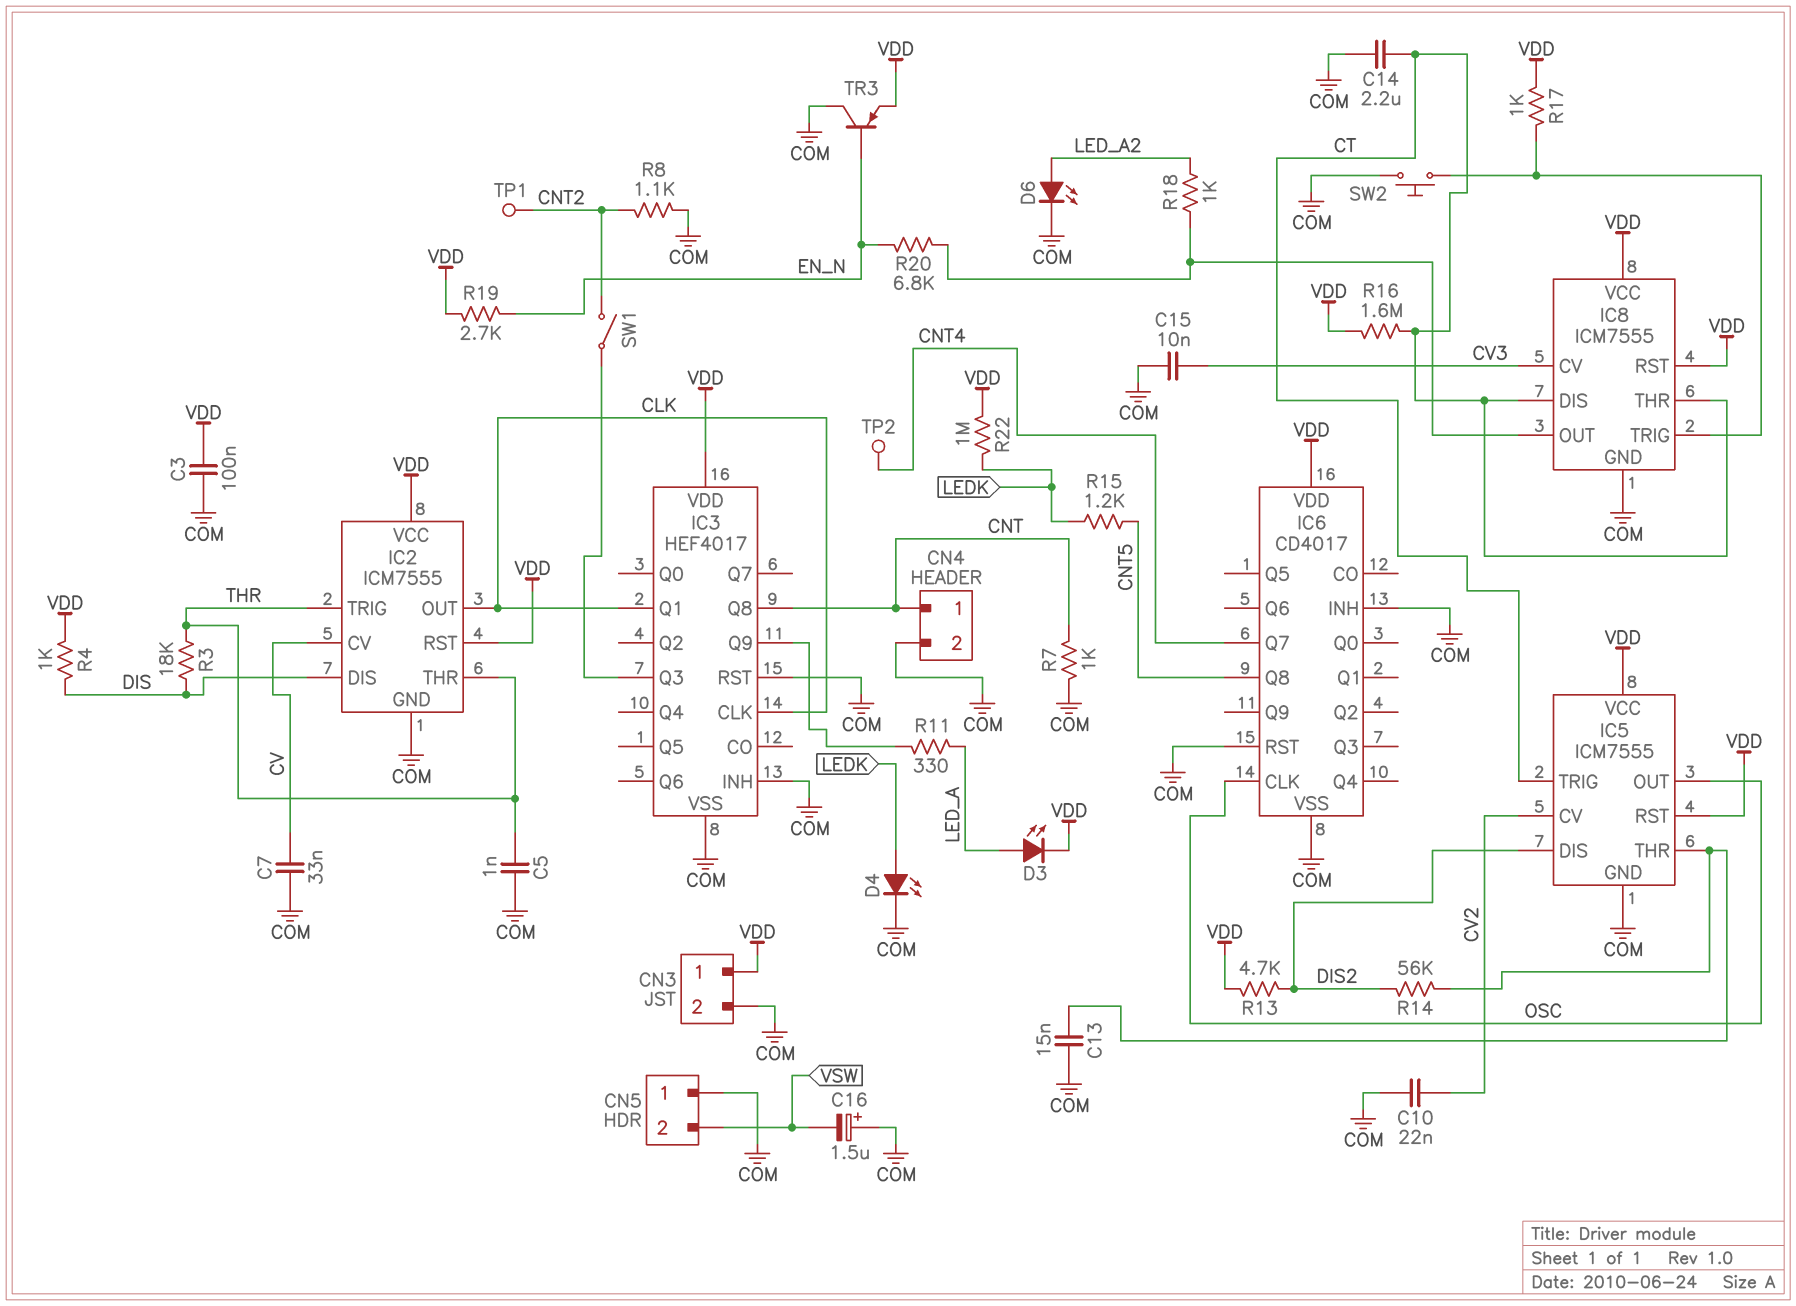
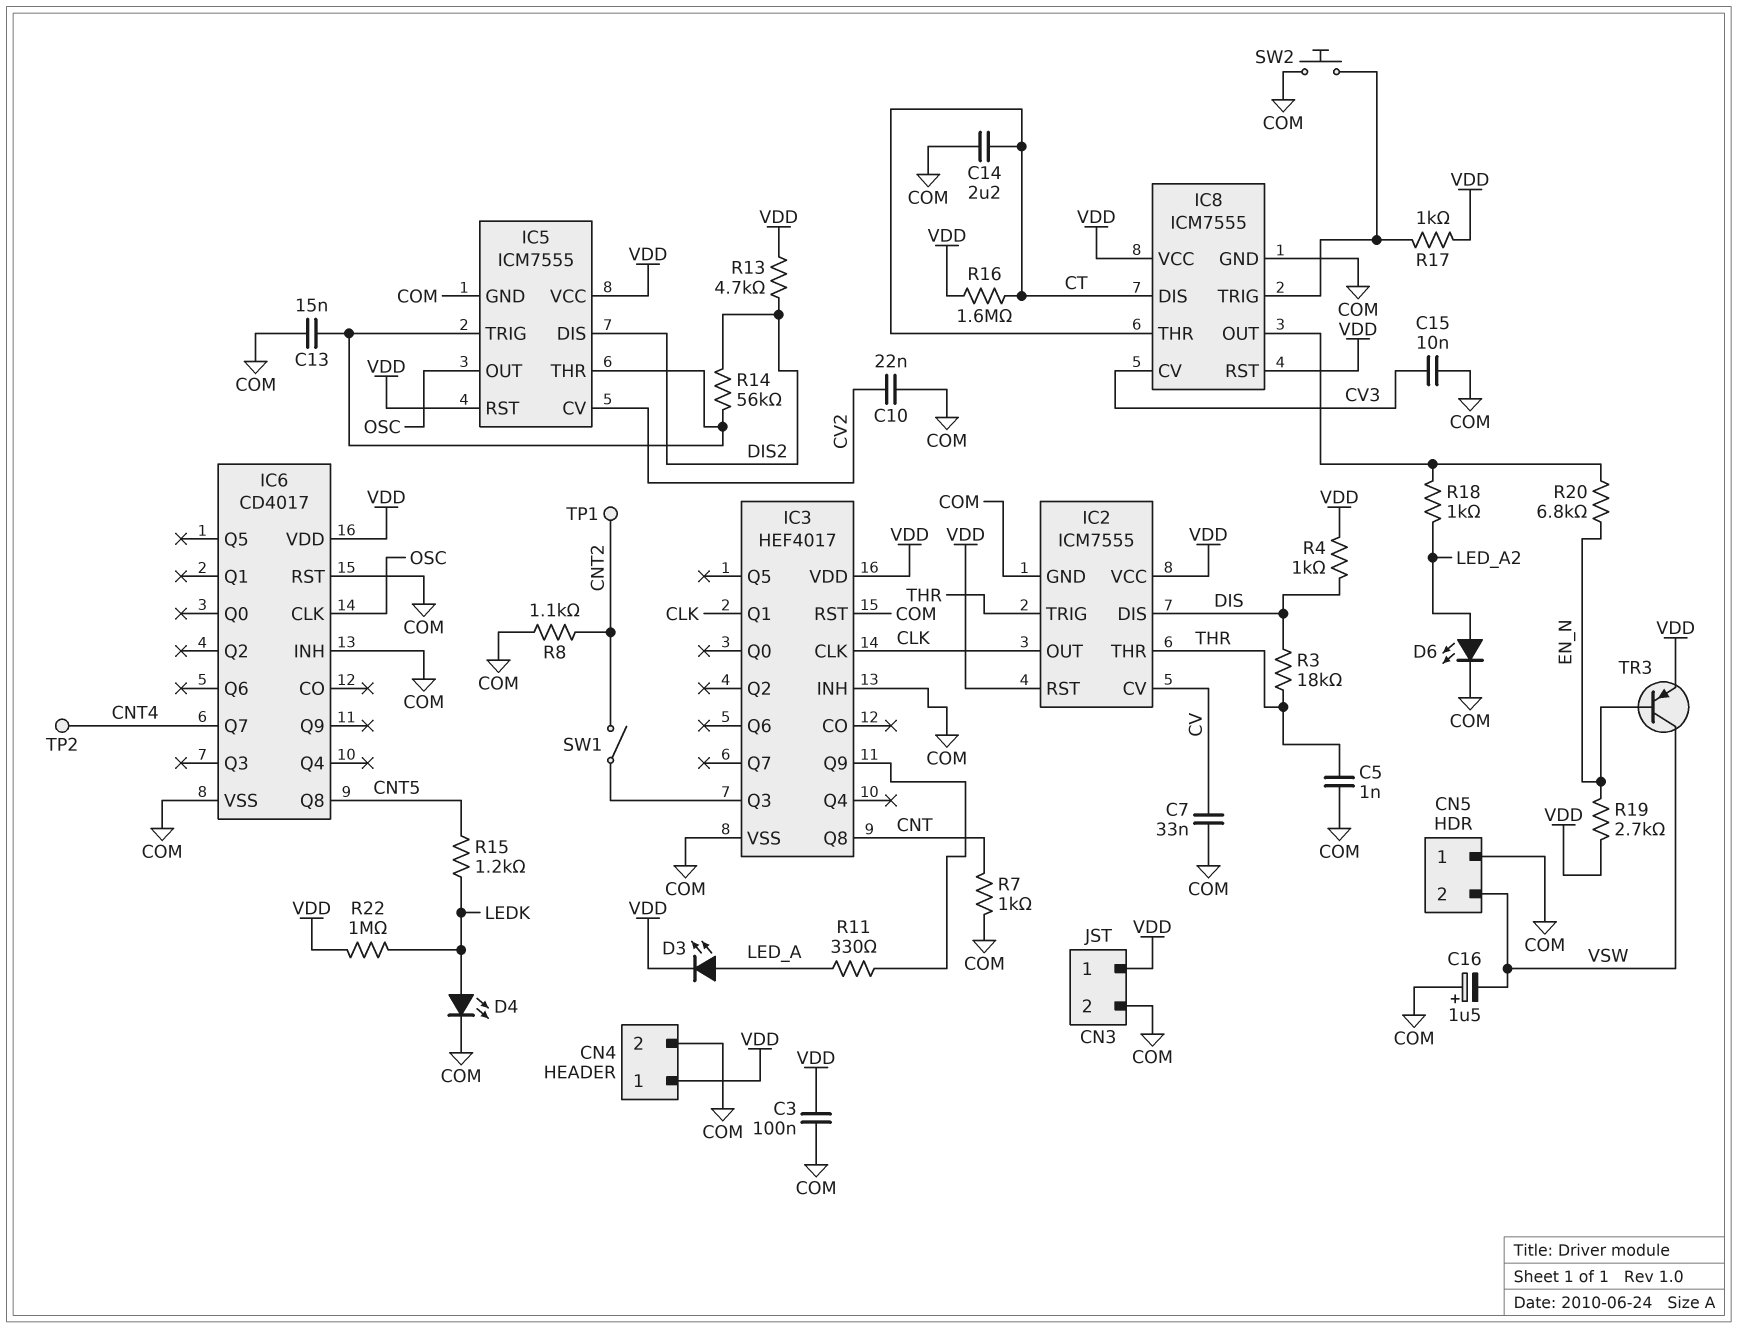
CN4 pin 1: CNT -> VDD
IC5 pin TRIG: CT -> IC5/THR
TR3: PNP (B EN_N, C COM, E VDD) -> PNP (B EN_N, C VSW, E VDD)

